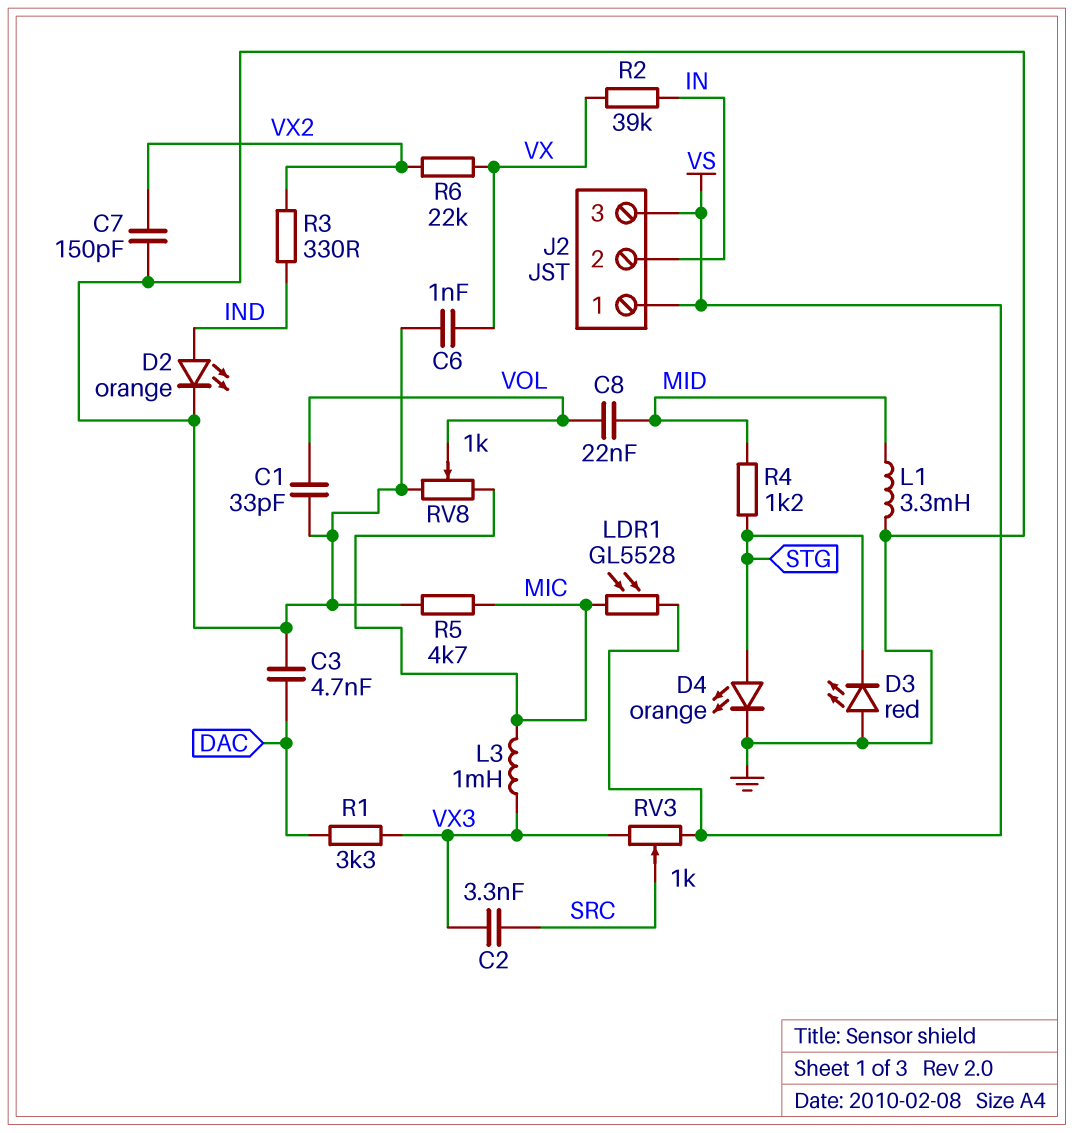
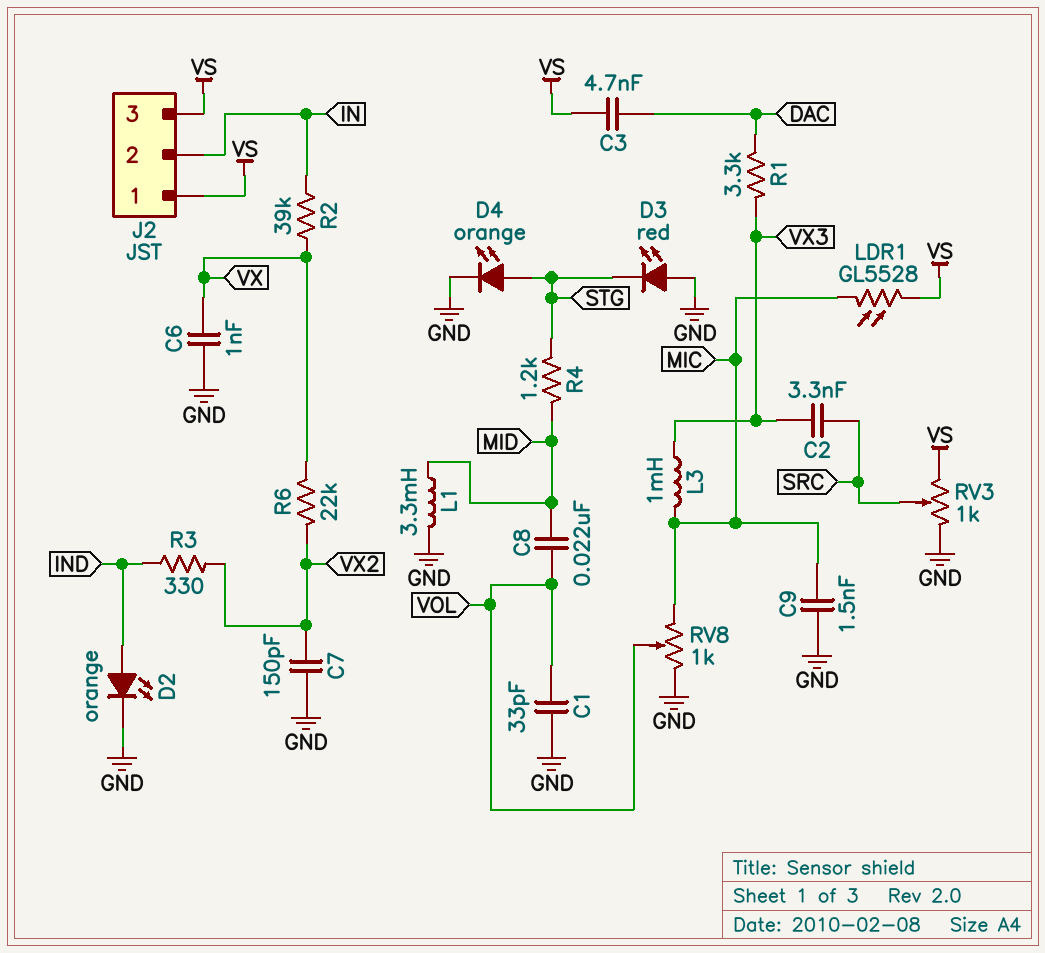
C3: 4.7nF (DAC, GND) -> 4.7nF (DAC, VS)
C9: none -> 1.5nF (GND, MIC)
R5: 4.7k (GND, MIC) -> none
RV3: 1k (VS, VX3, wiper SRC) -> 1k (GND, VS, wiper SRC)

